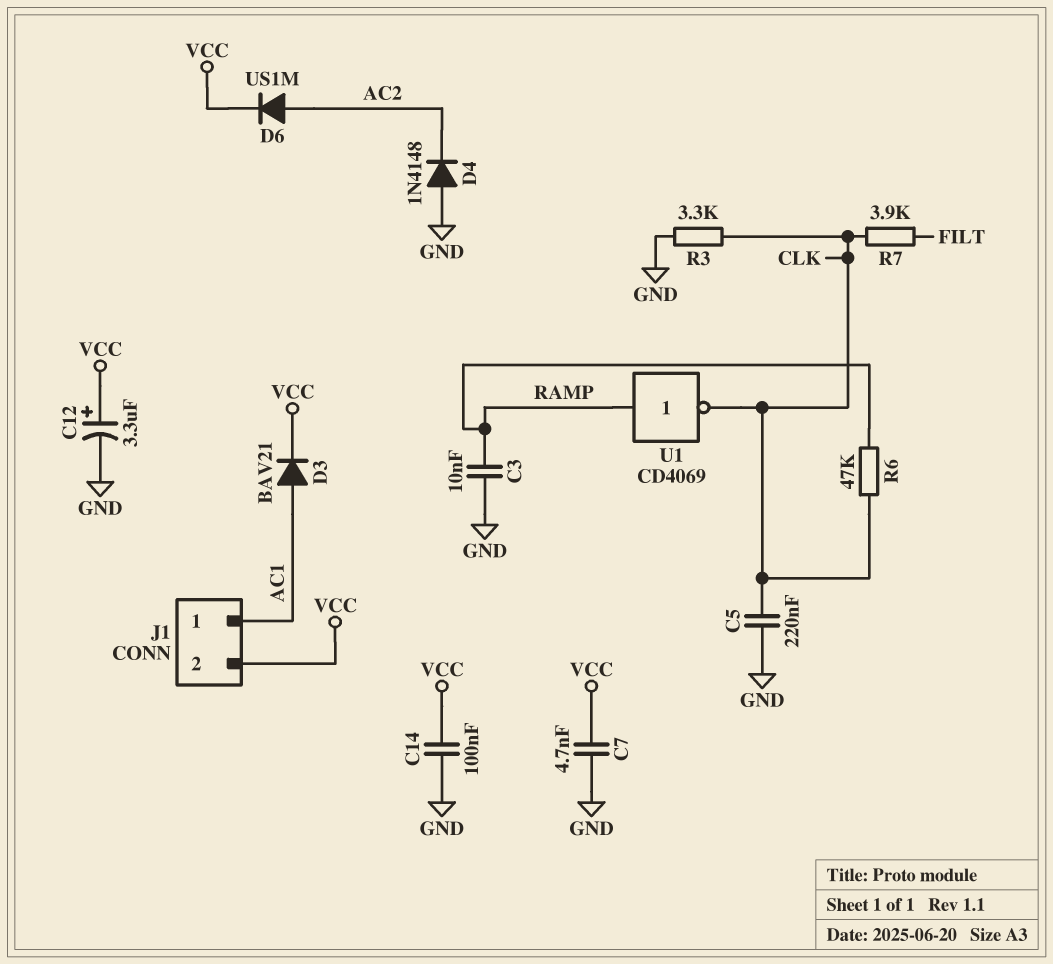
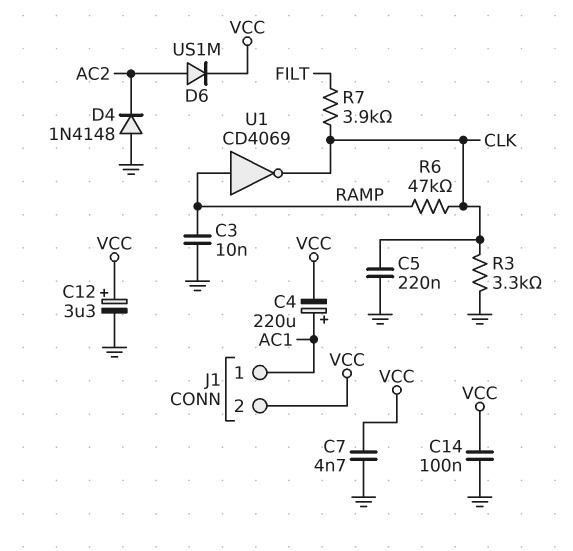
C4: none -> 220uF (plus AC1, minus VCC)
D3: diode BAV21 (A AC1, K VCC) -> none

